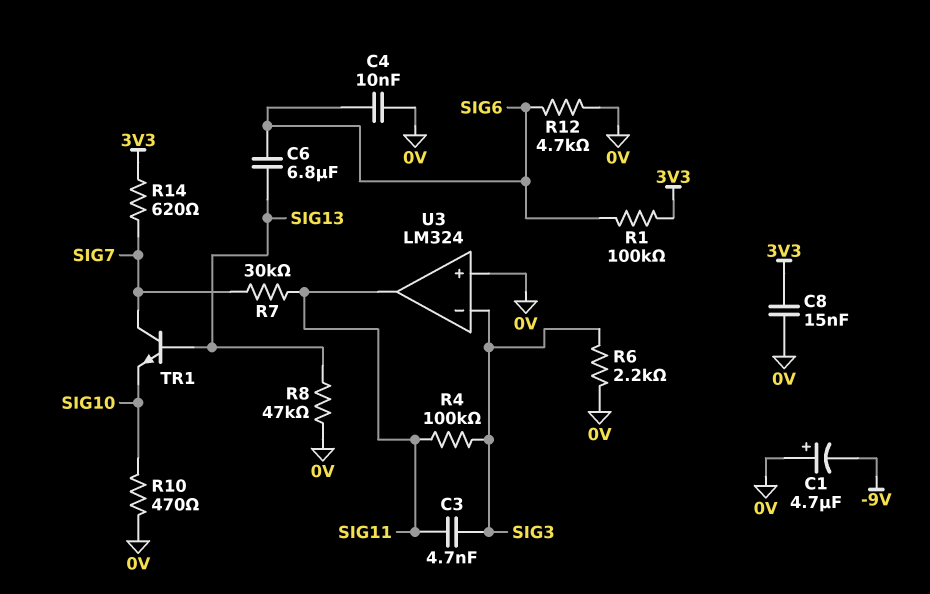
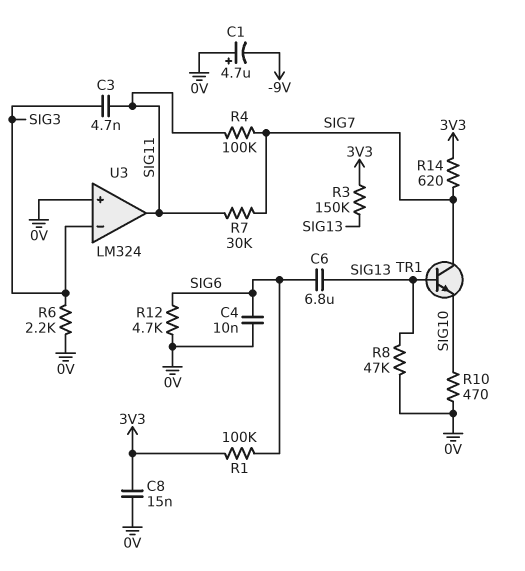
R3: none -> 150k (3V3, SIG13)
R4: 100k (SIG3, SIG11) -> 100k (SIG7, SIG11)

